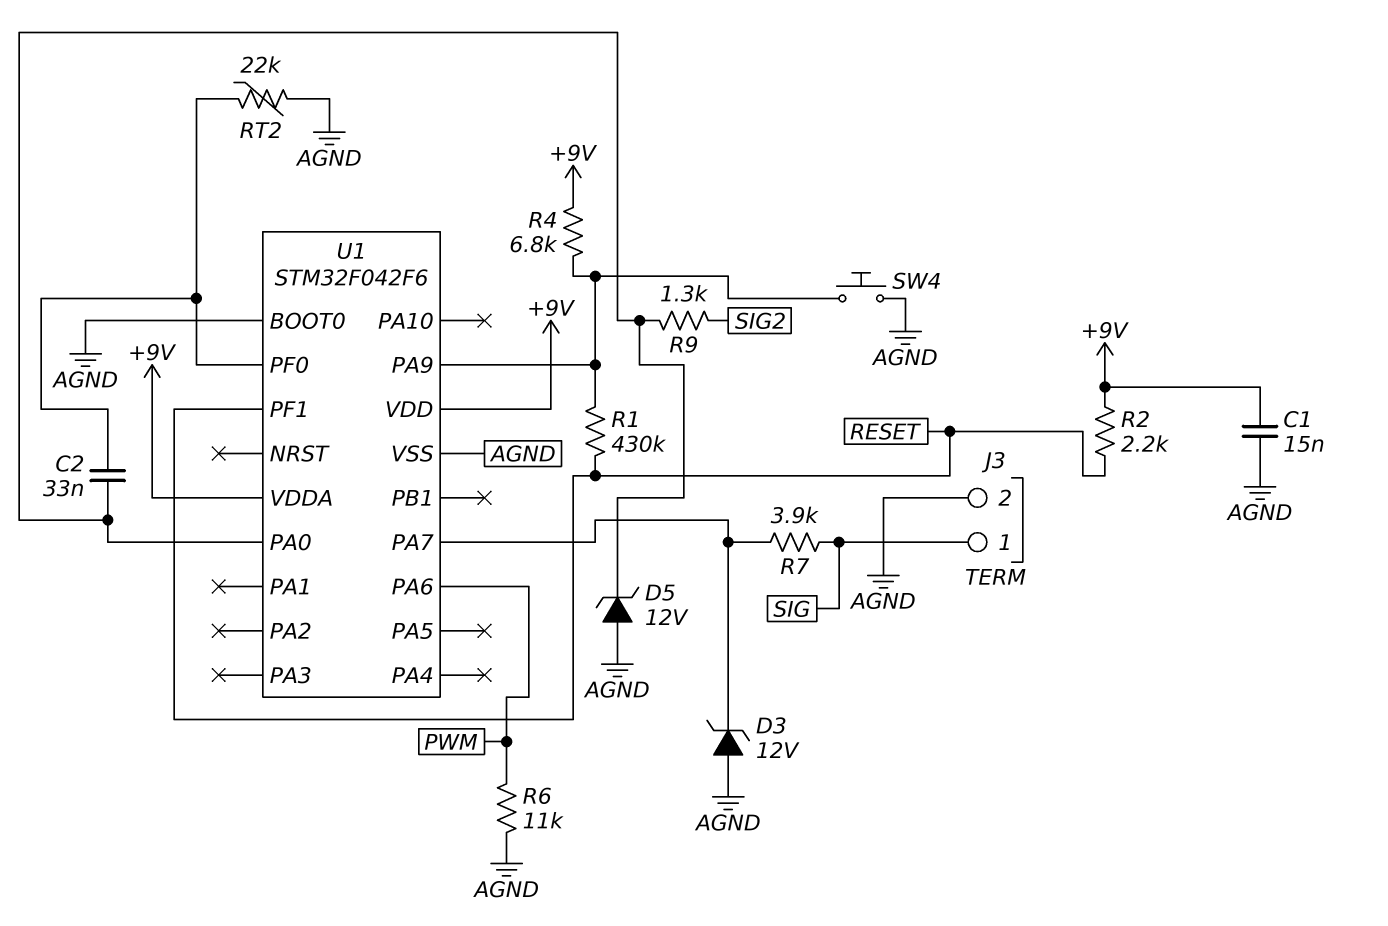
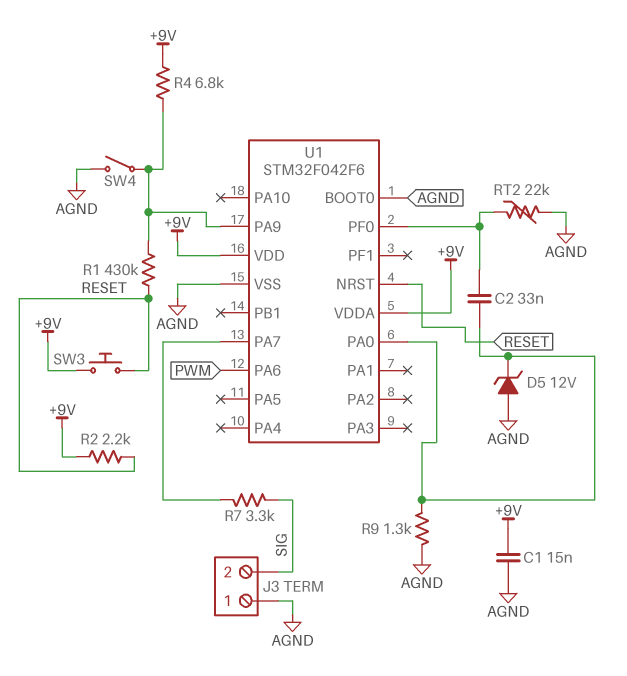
D3: zener 12V (A AGND, K U1/PA7) -> none
J3 pin 1: SIG -> AGND
J3 pin 2: AGND -> SIG
R6: 11k (AGND, PWM) -> none
R7: 3.9k (SIG, U1/PA7) -> 3.3k (SIG, U1/PA7)
R9: 1.3k (SIG2, U1/PA0) -> 1.3k (AGND, U1/PA0)
SW3: none -> button (+9V, RESET)
SW4: button (AGND, U1/PA9) -> switch (AGND, U1/PA9)
U1 pin NRST: none -> RESET
U1 pin PF1: RESET -> none

